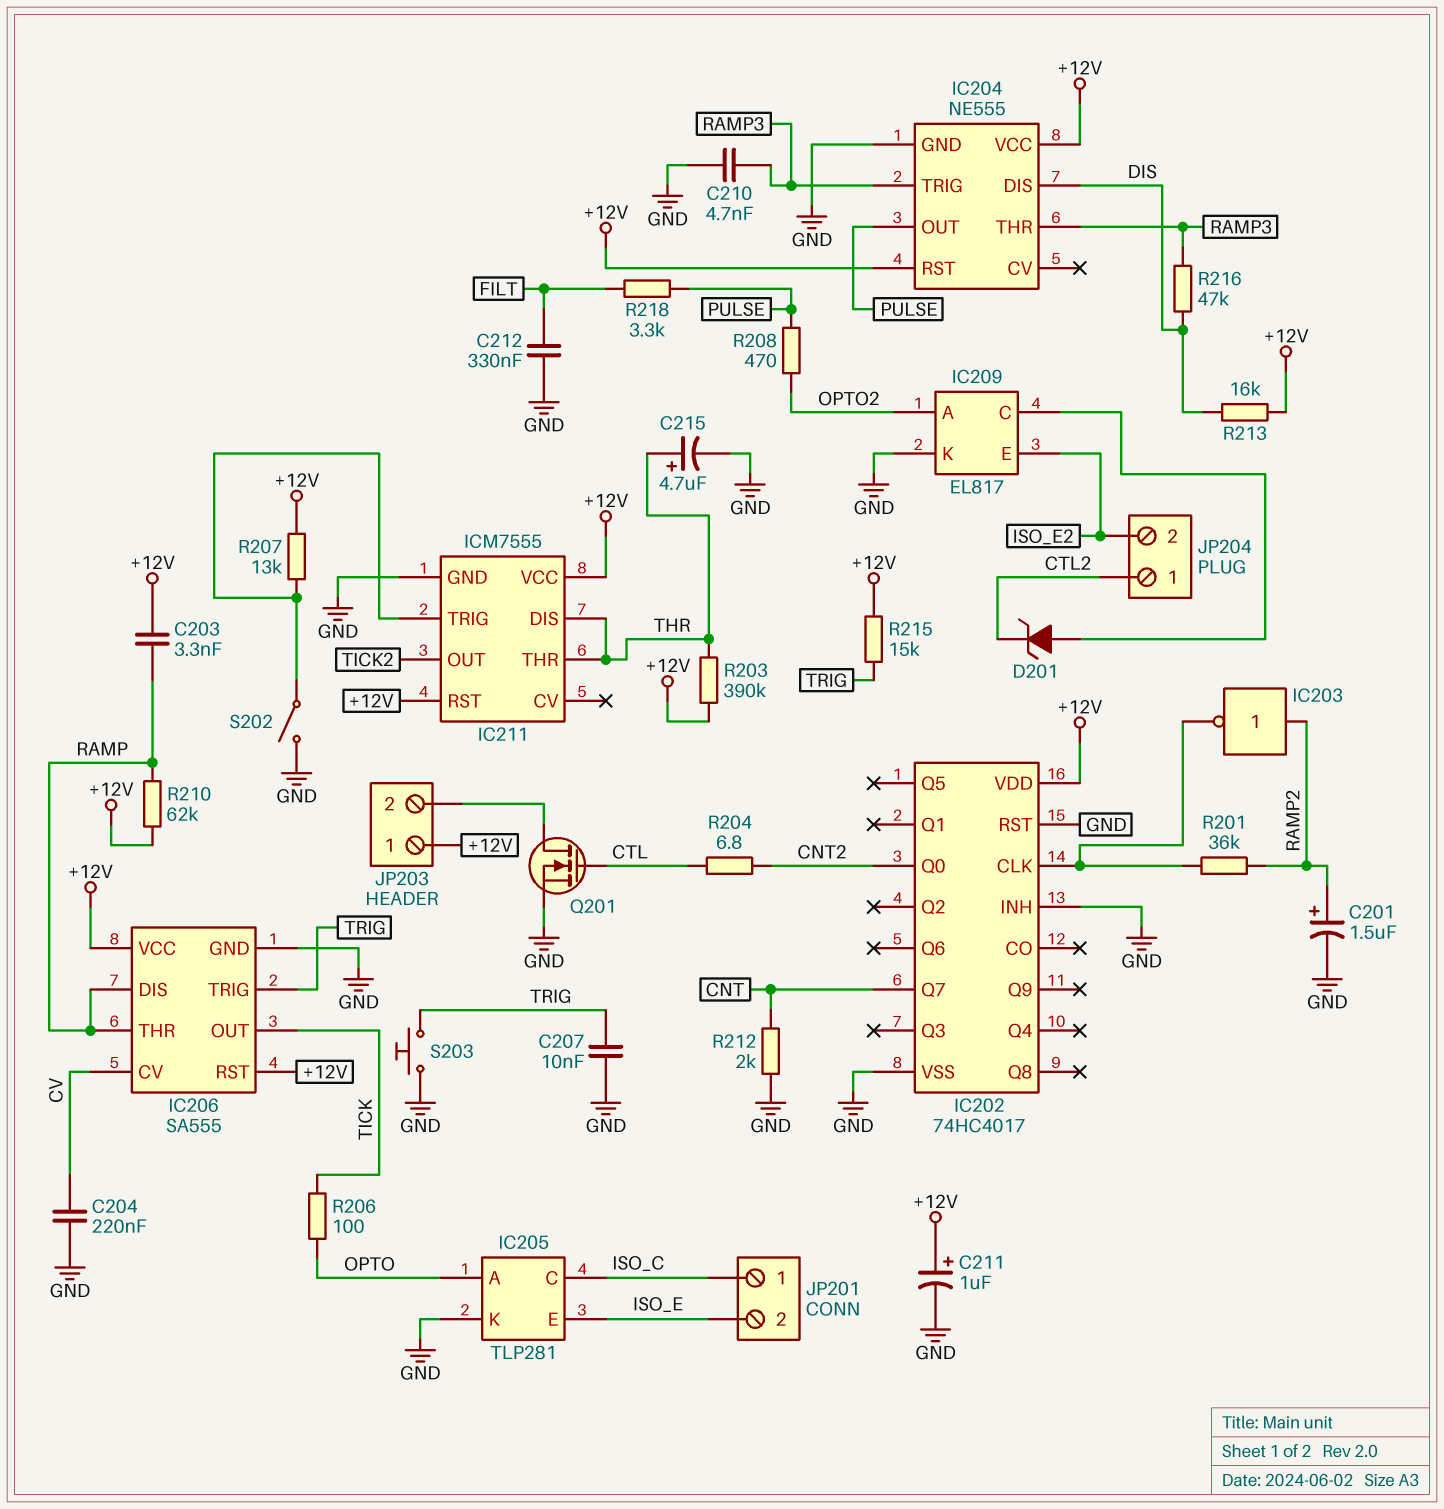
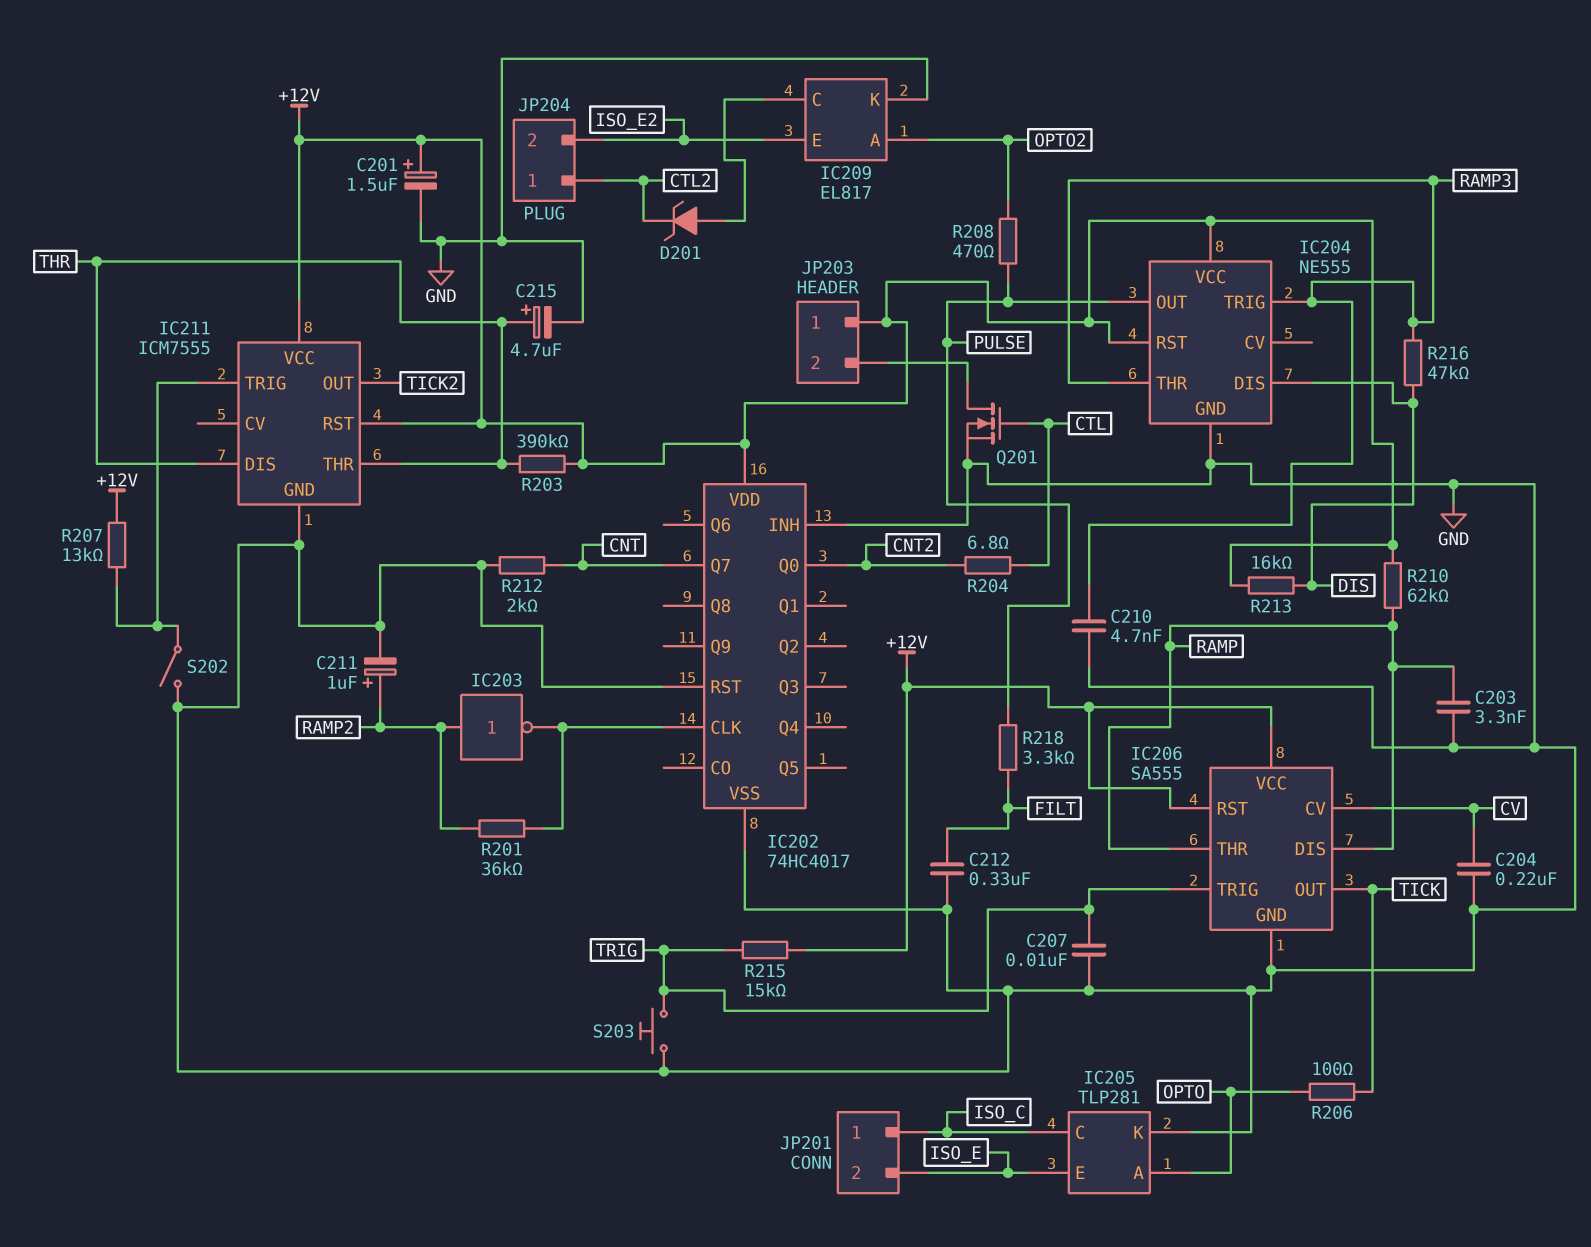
C201: 1.5uF (plus RAMP2, minus GND) -> 1.5uF (plus +12V, minus GND)
C203: 3.3nF (+12V, RAMP) -> 3.3nF (GND, RAMP)
C211: 1uF (plus +12V, minus GND) -> 1uF (plus RAMP2, minus GND)

